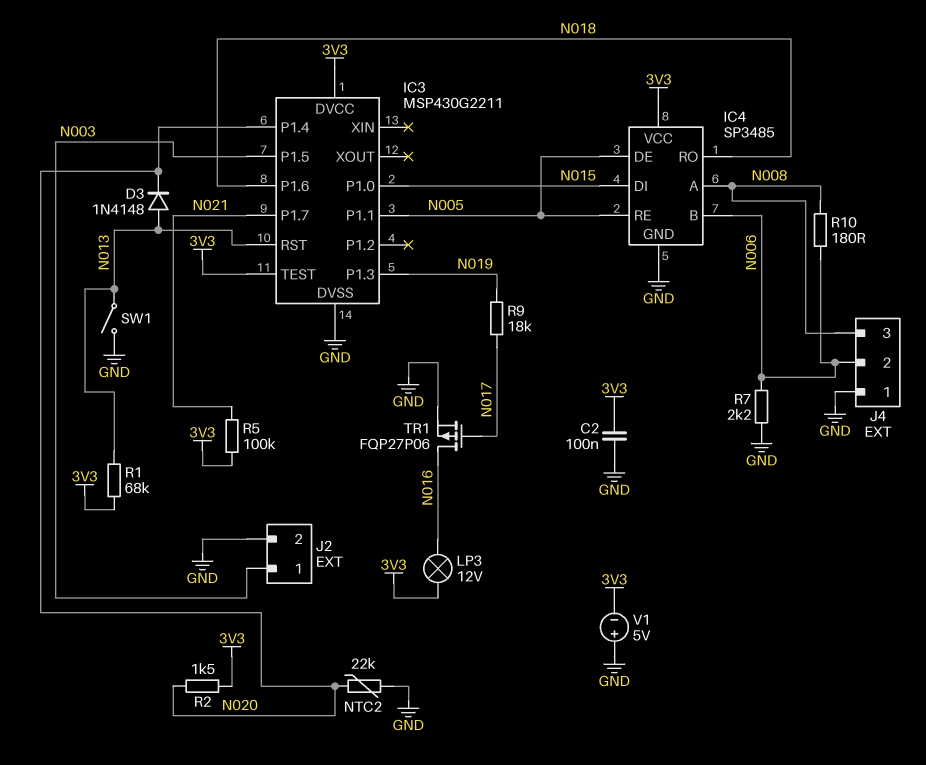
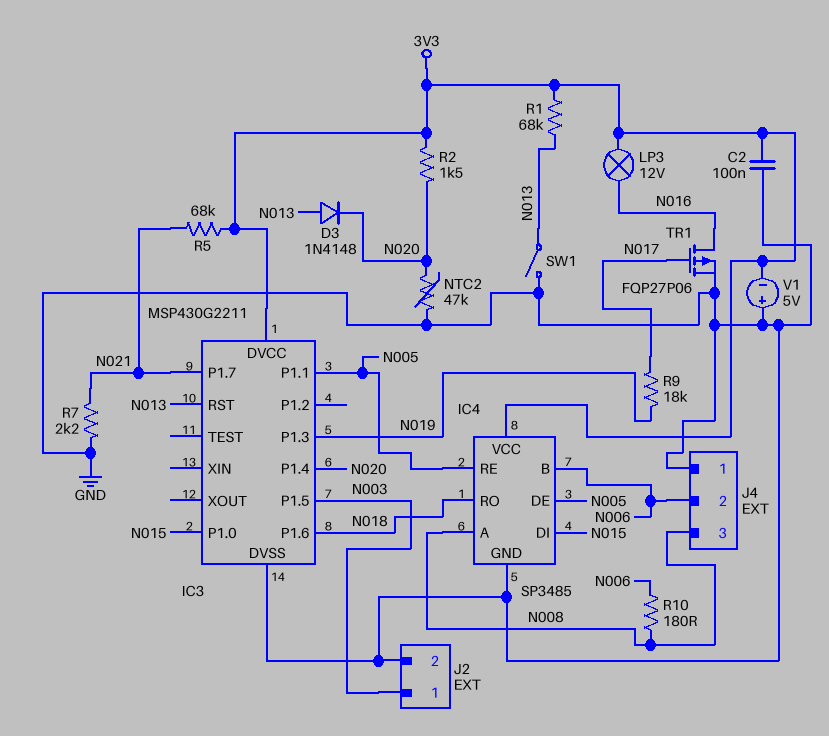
IC3 pin TEST: 3V3 -> none
NTC2: 22k (GND, N020) -> 47k (GND, N020)
R5: 100k (3V3, N021) -> 68k (3V3, N021)
R7: 2.2k (GND, N006) -> 2.2k (GND, N021)

